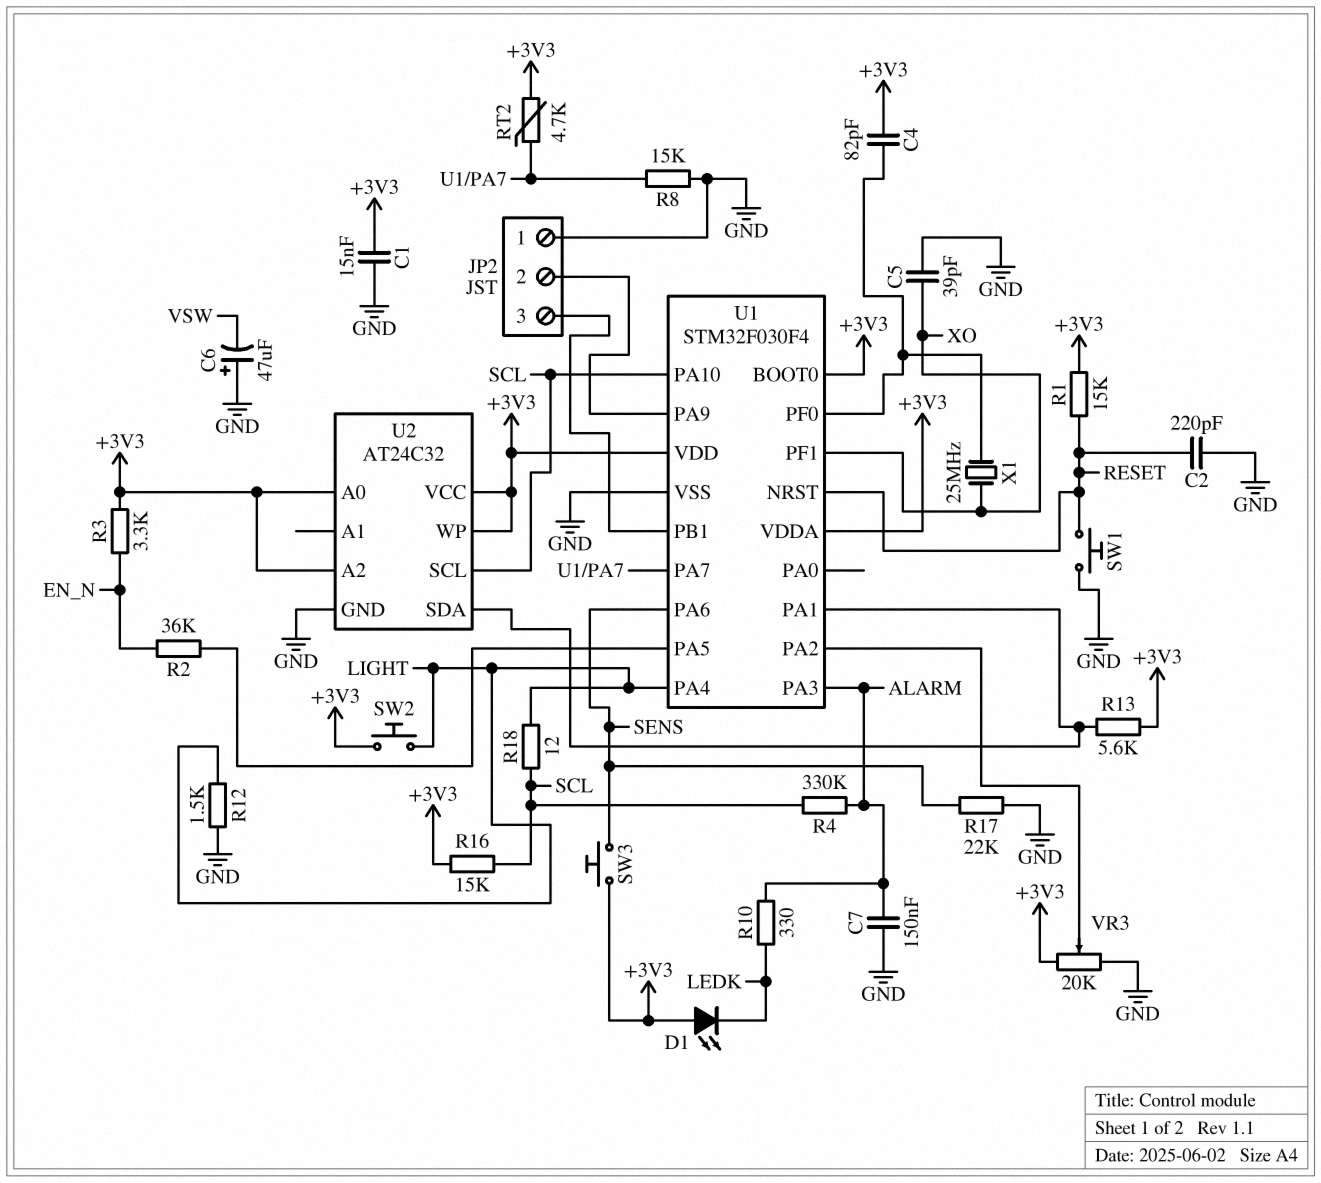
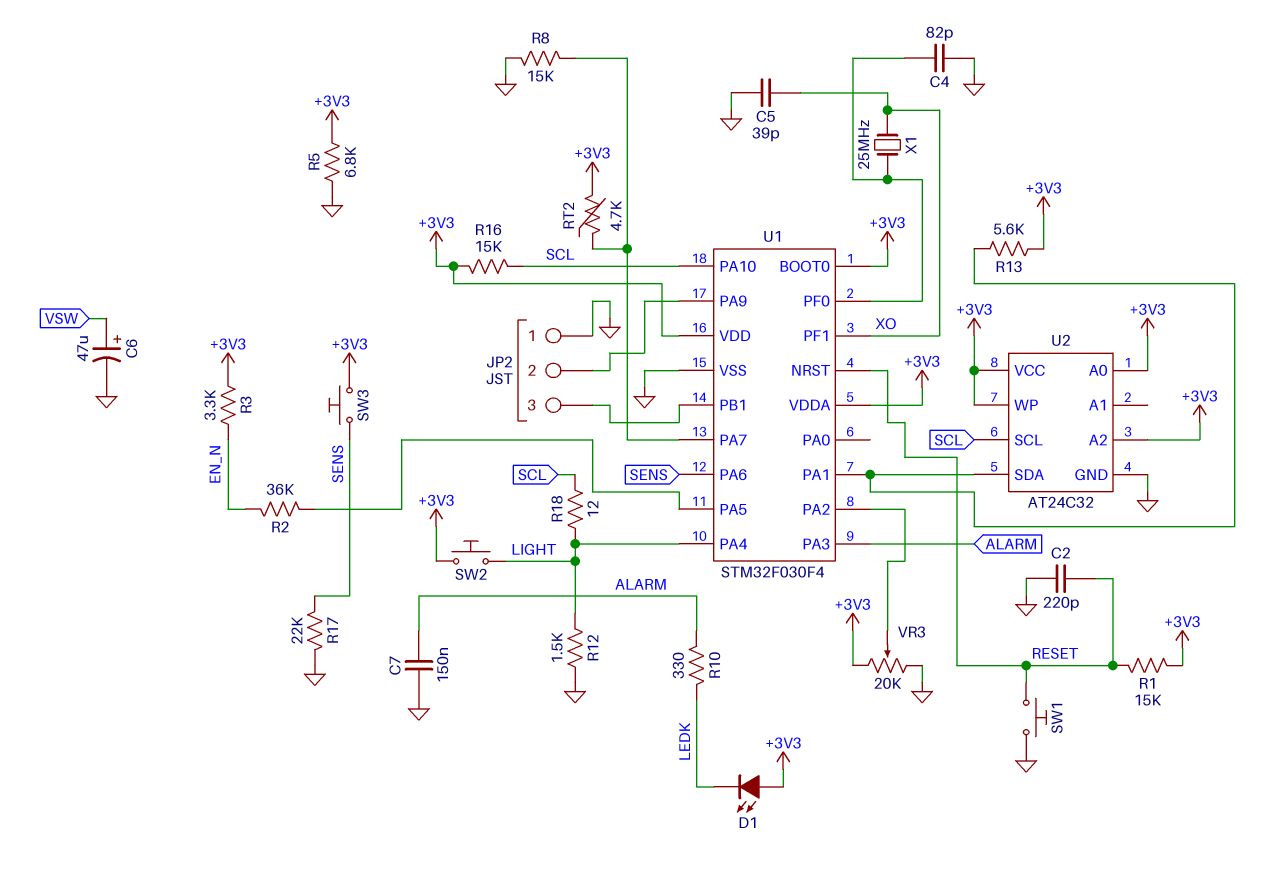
C1: 15nF (+3V3, GND) -> none
C4: 82pF (+3V3, U1/PF0) -> 82pF (GND, U1/PF0)
C6: 47uF (plus GND, minus VSW) -> 47uF (plus VSW, minus GND)
R4: 330k (ALARM, SCL) -> none
R5: none -> 6.8k (+3V3, GND)

